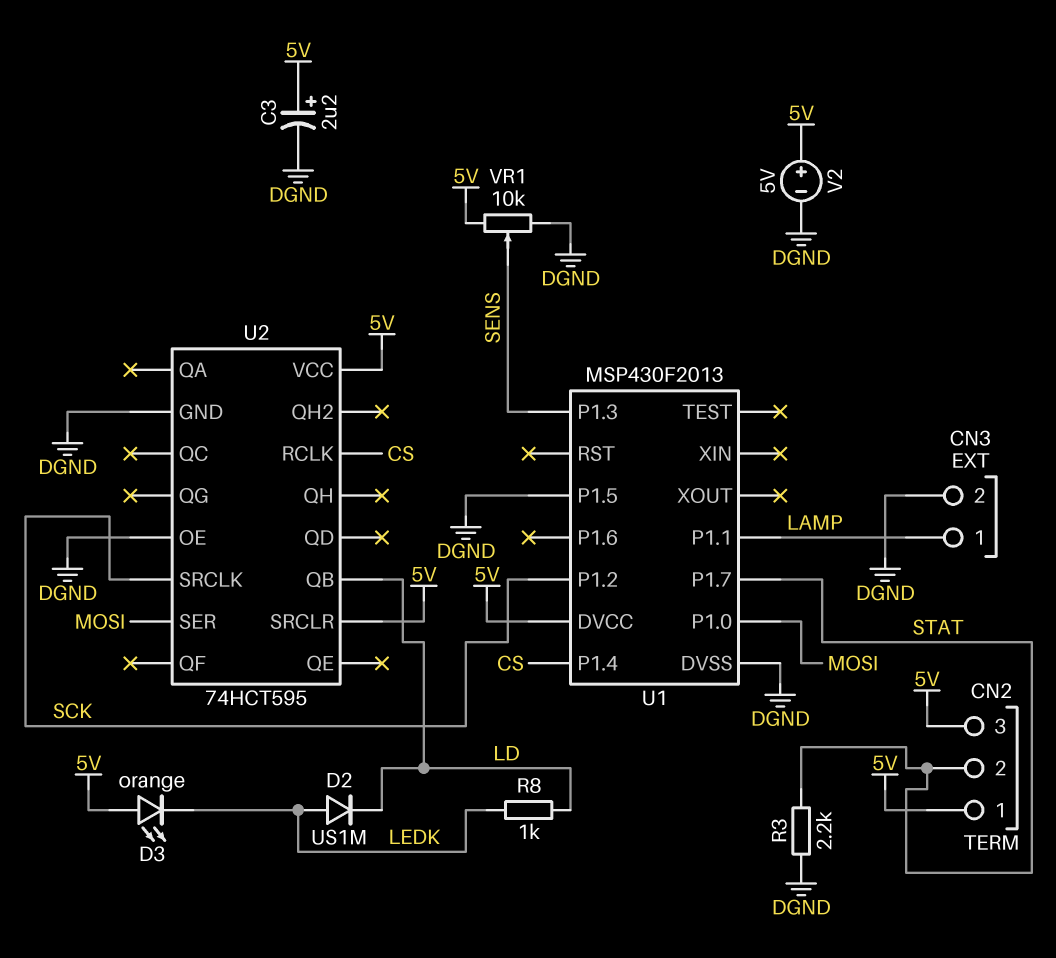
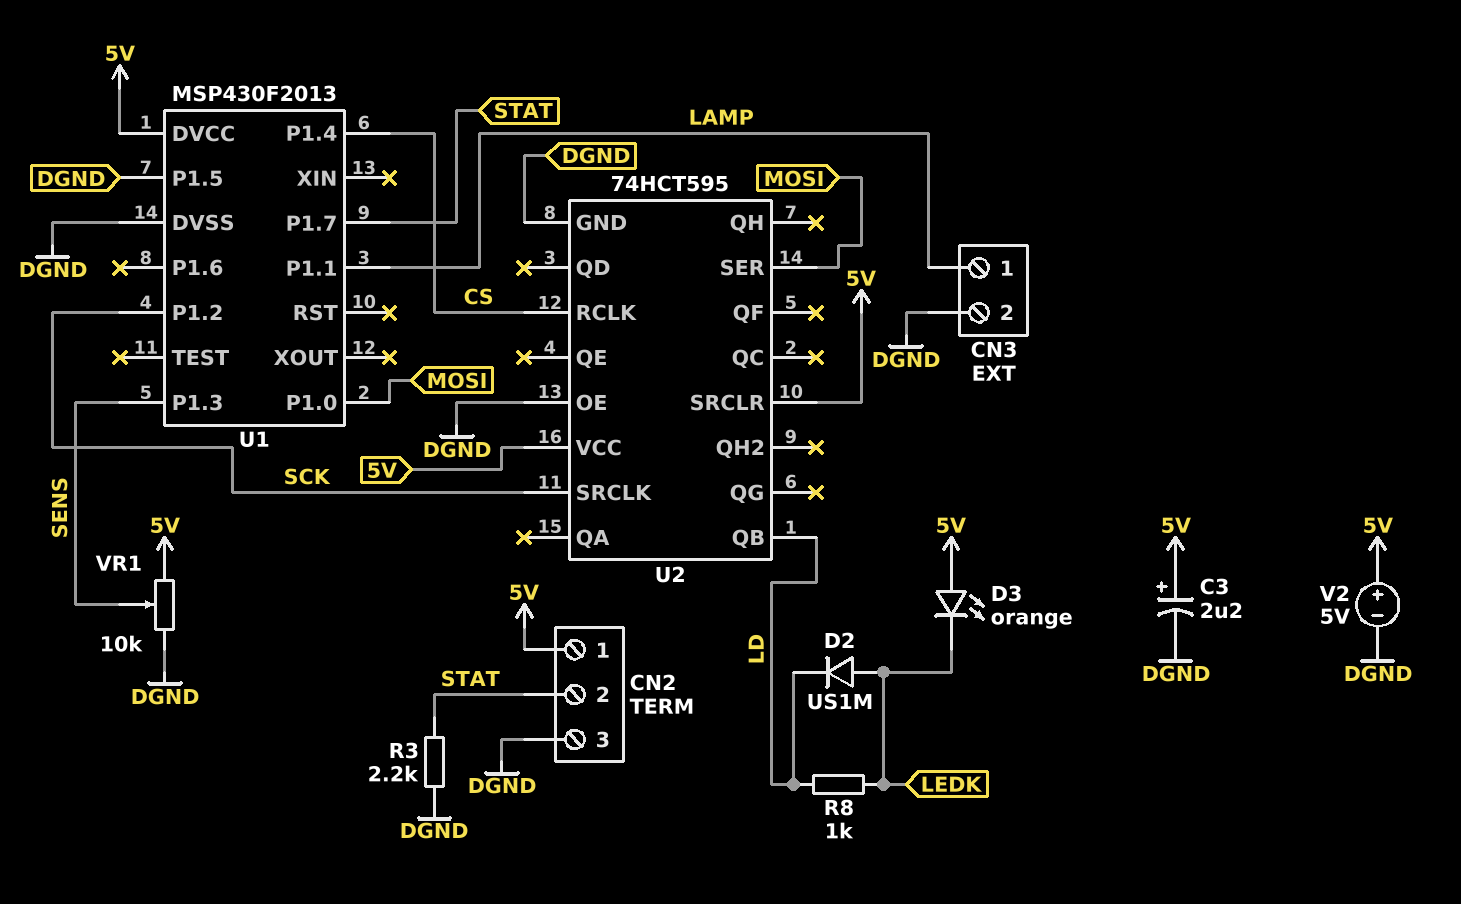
CN2 pin 3: 5V -> DGND

